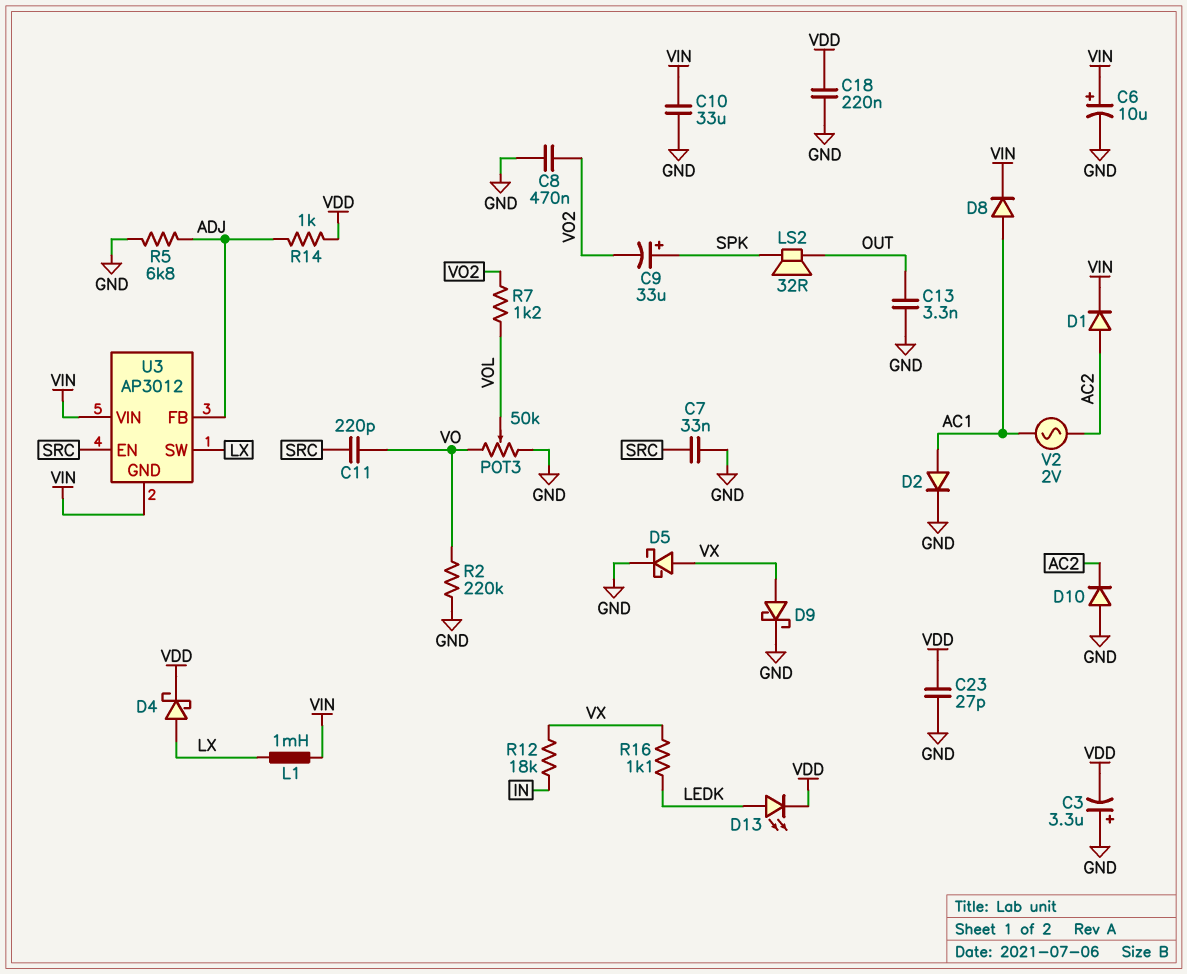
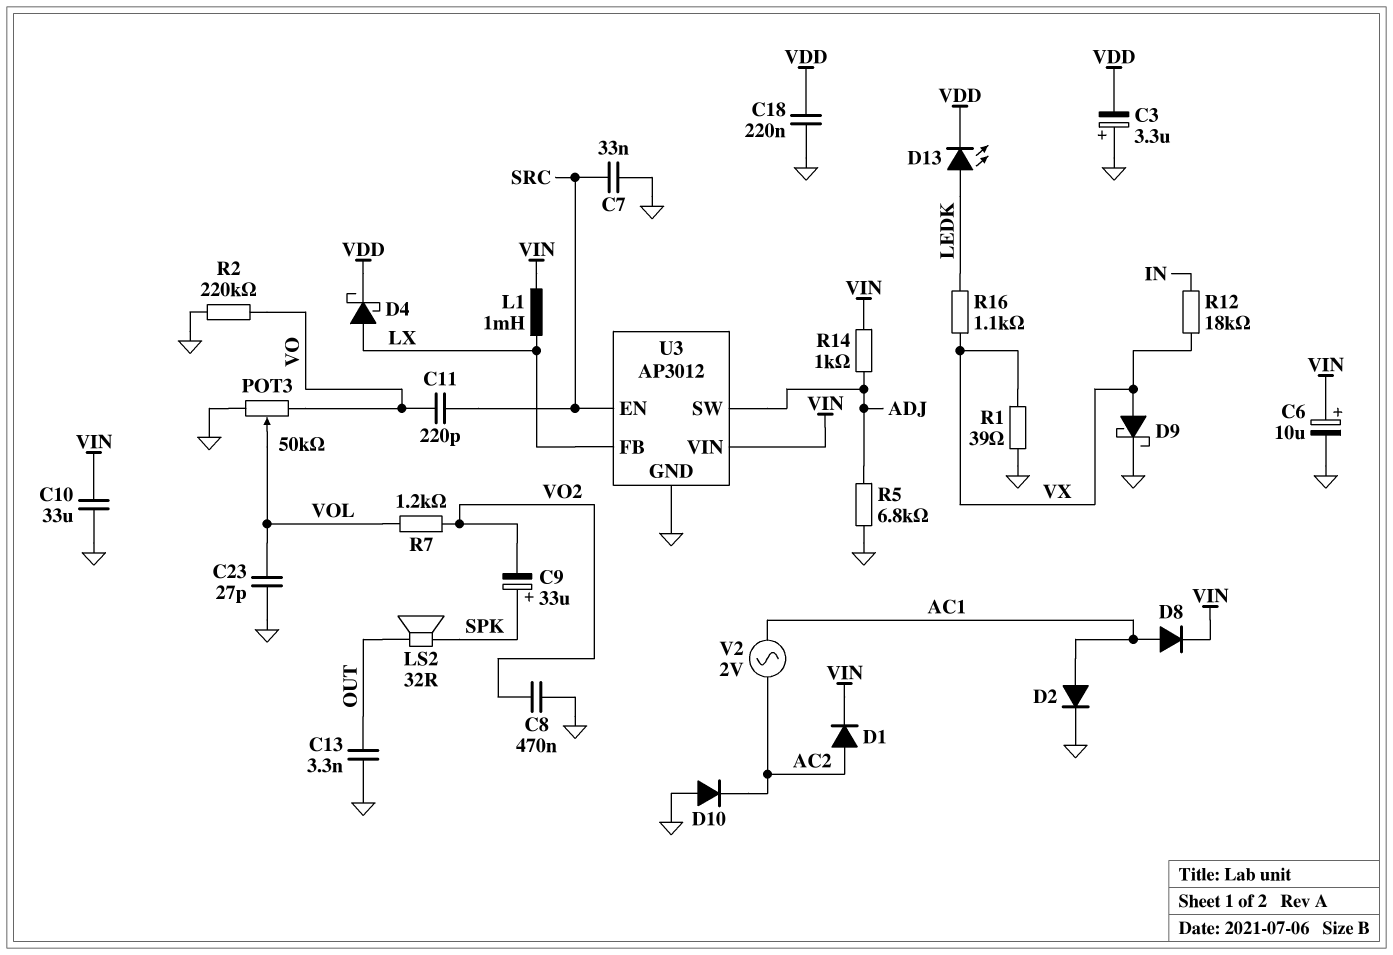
C23: 27pF (GND, VDD) -> 27pF (GND, VOL)
D5: schottky (A VX, K GND) -> none
R1: none -> 39 (GND, VX)
R14: 1k (ADJ, VDD) -> 1k (ADJ, VIN)
U3 pin FB: ADJ -> LX
U3 pin GND: VIN -> GND
U3 pin SW: LX -> ADJ

